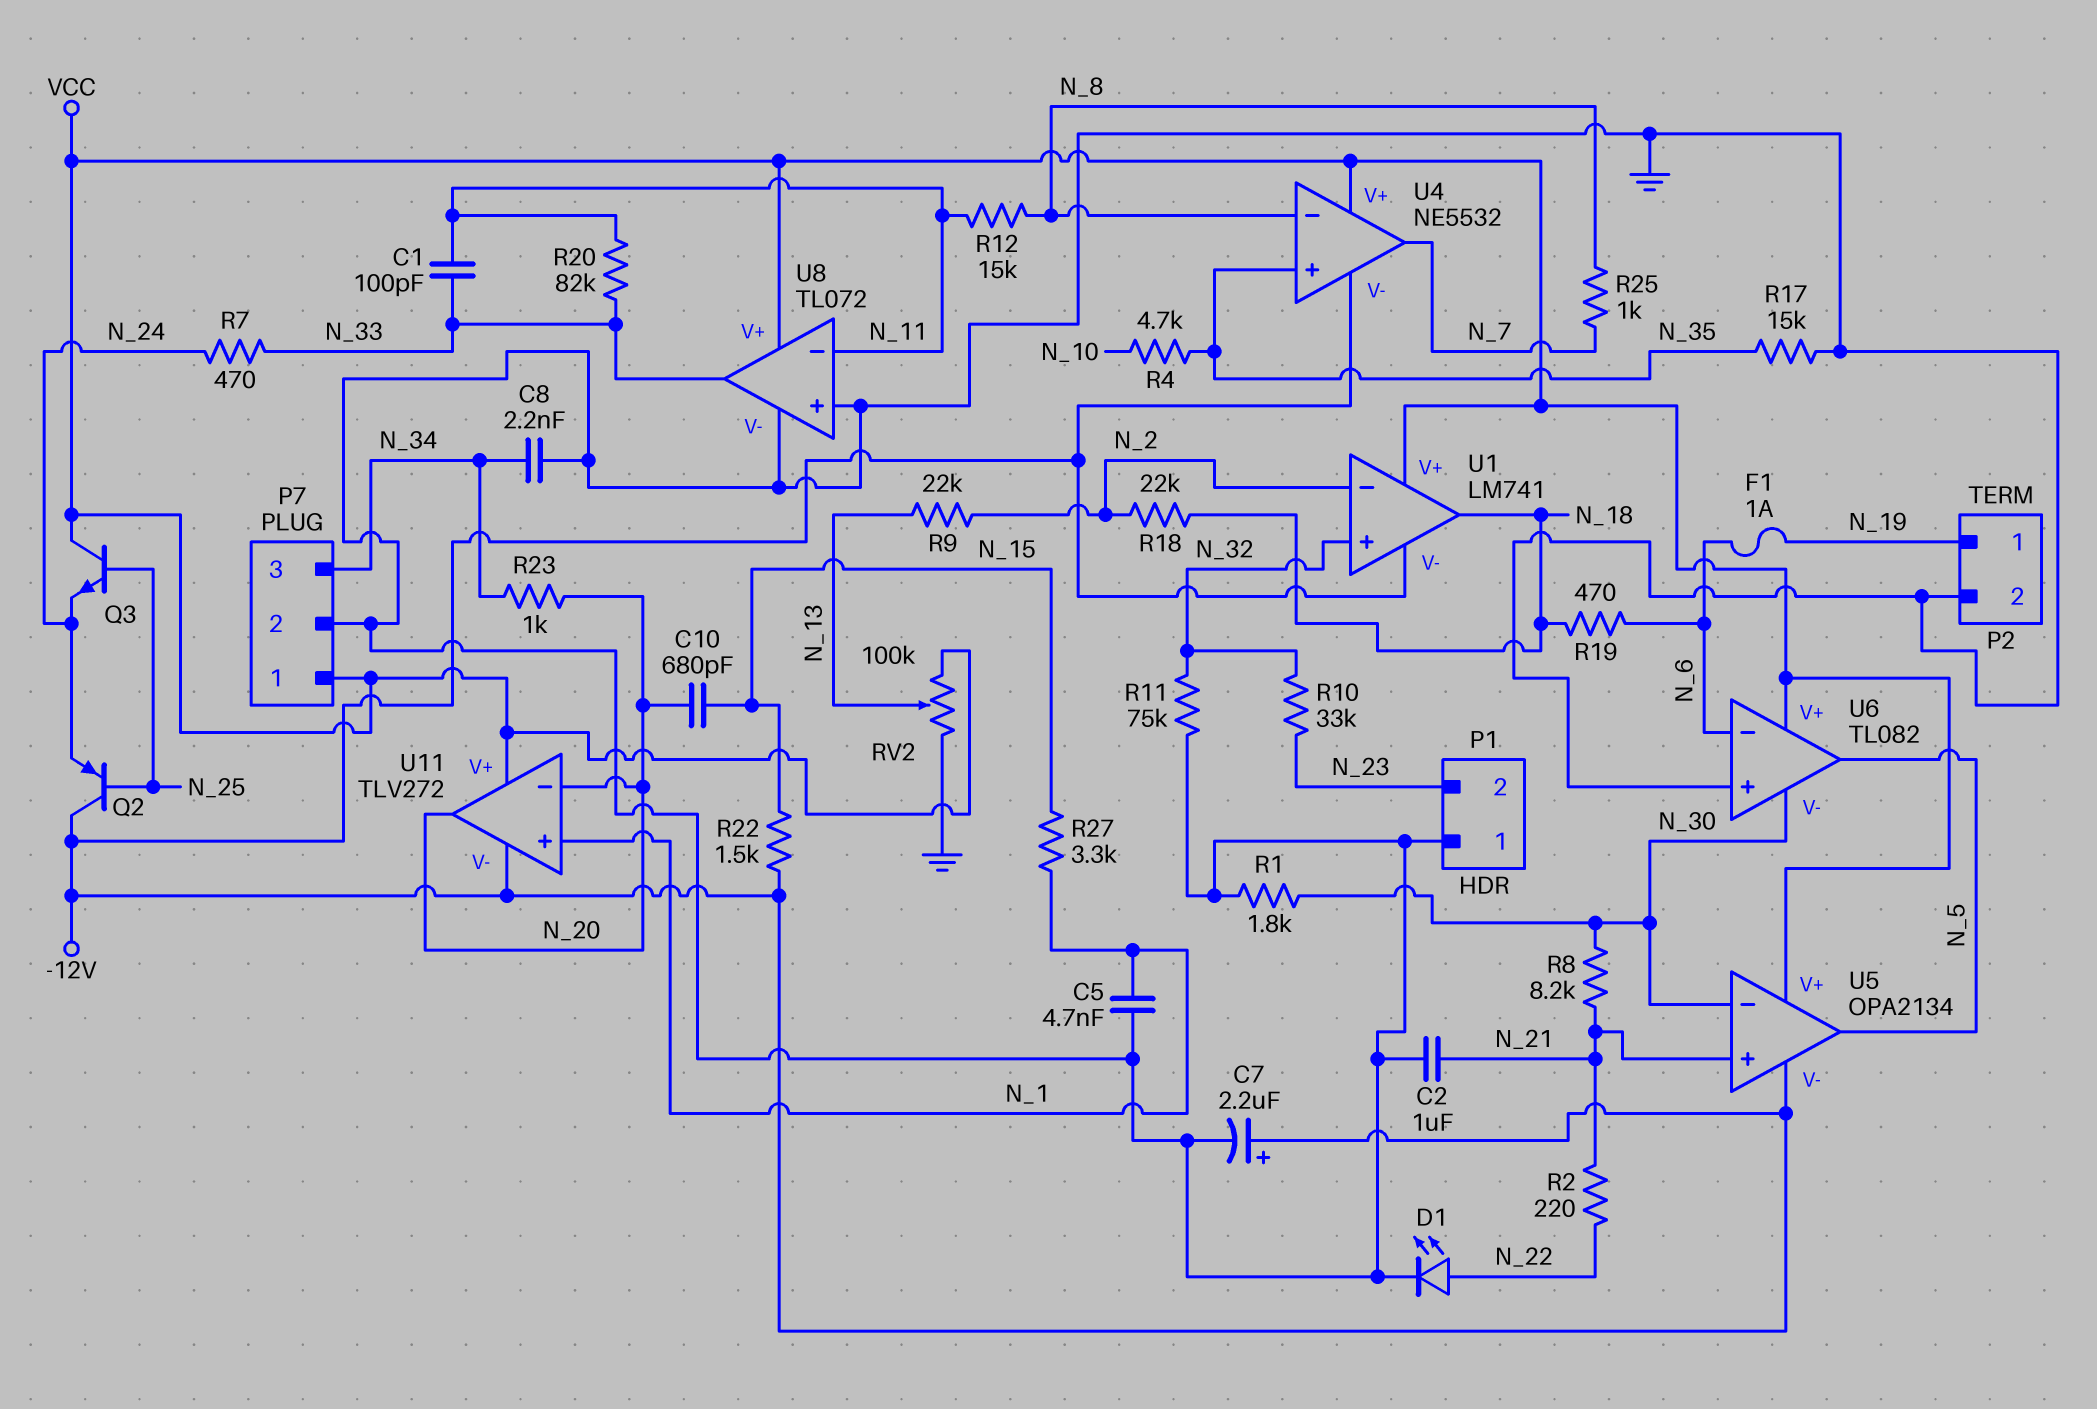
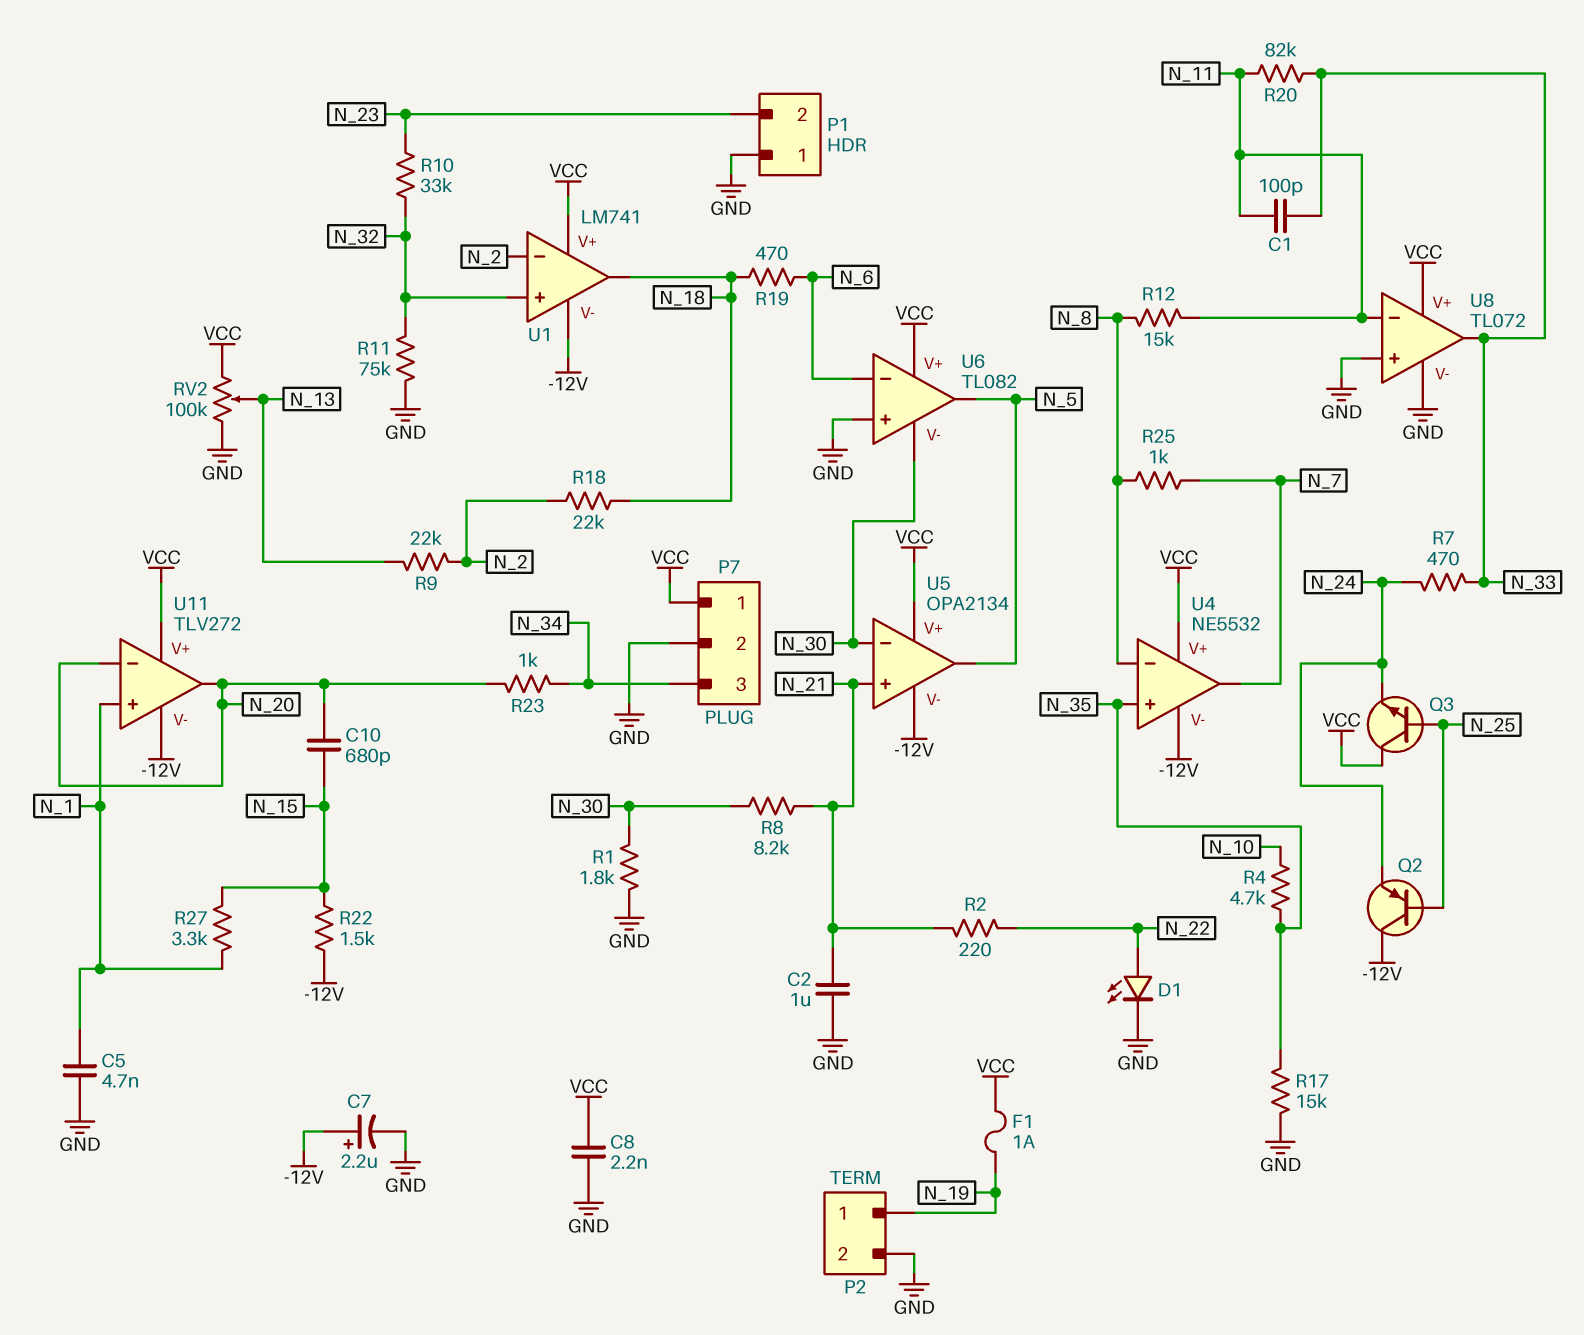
C8: 2.2nF (GND, N_34) -> 2.2nF (GND, VCC)
F1: 1A (N_6, N_19) -> 1A (N_19, VCC)

